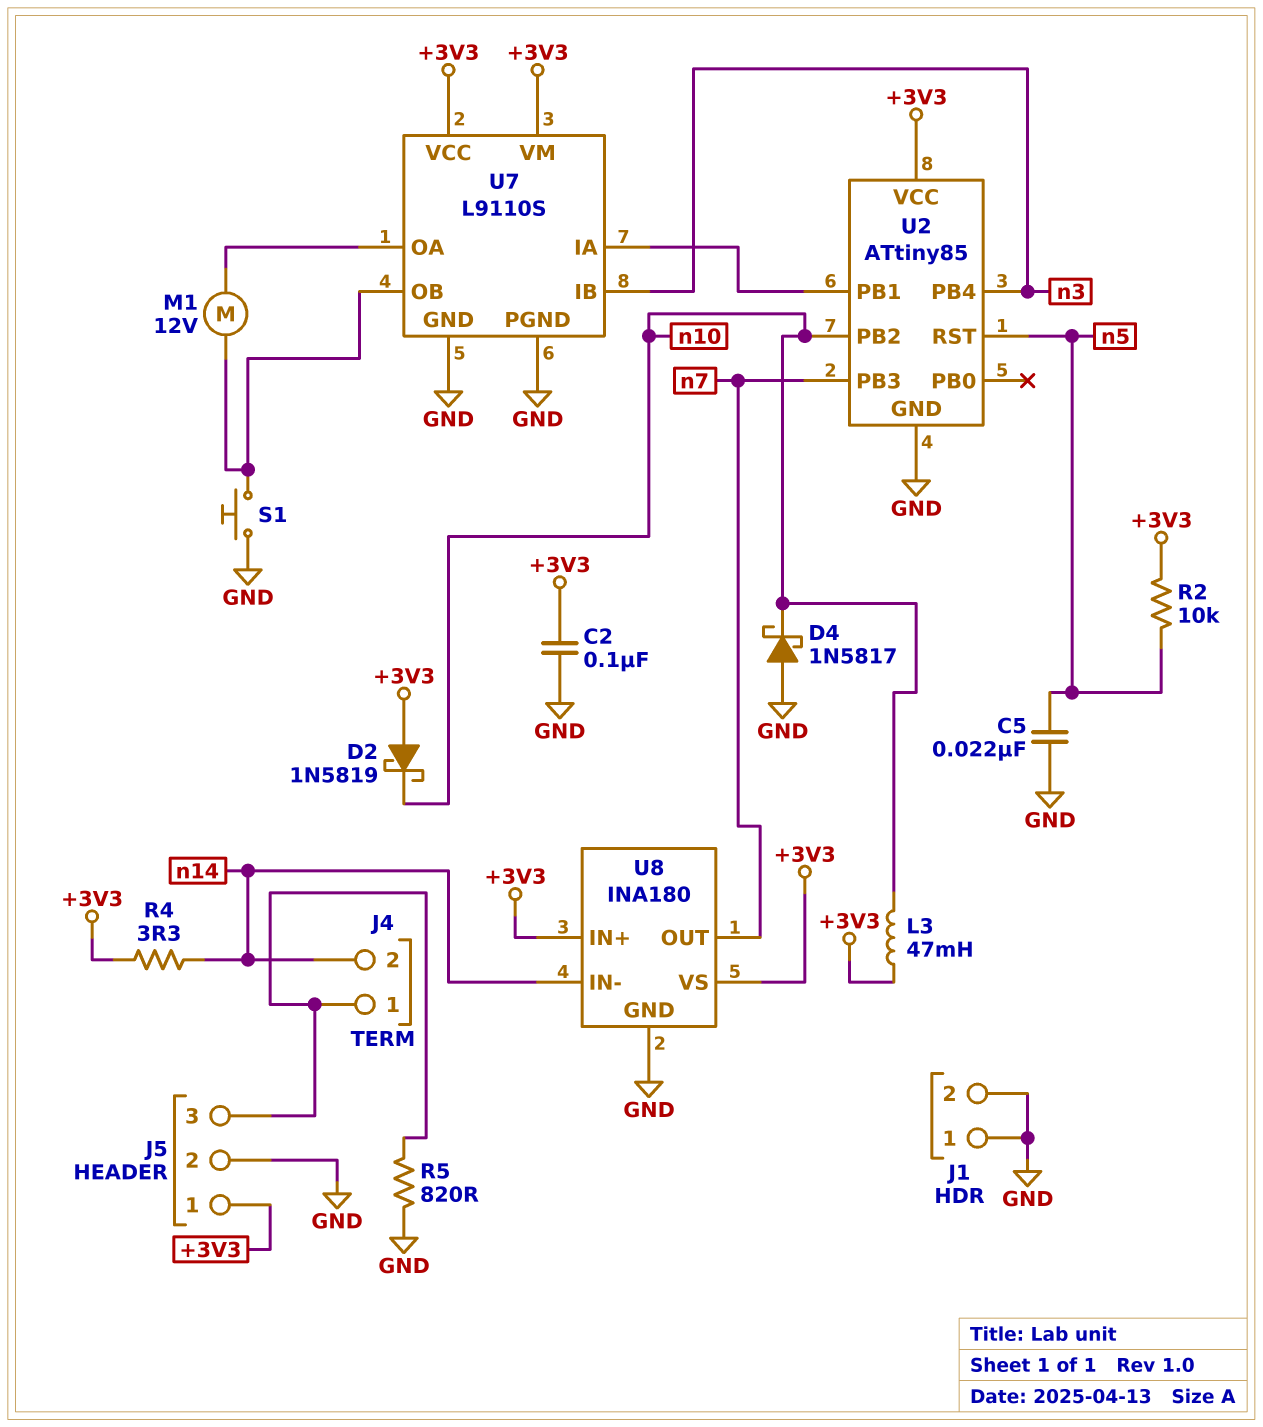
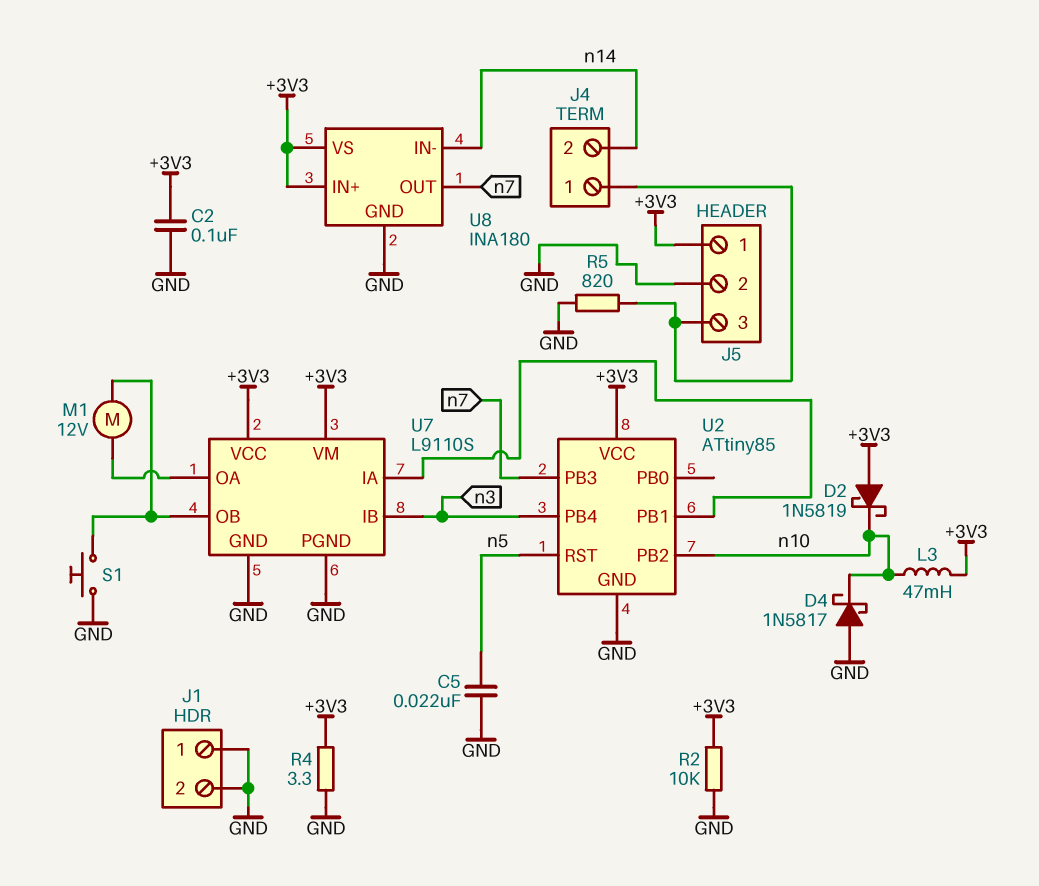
R2: 10k (+3V3, n5) -> 10k (+3V3, GND)
R4: 3.3 (+3V3, n14) -> 3.3 (+3V3, GND)

